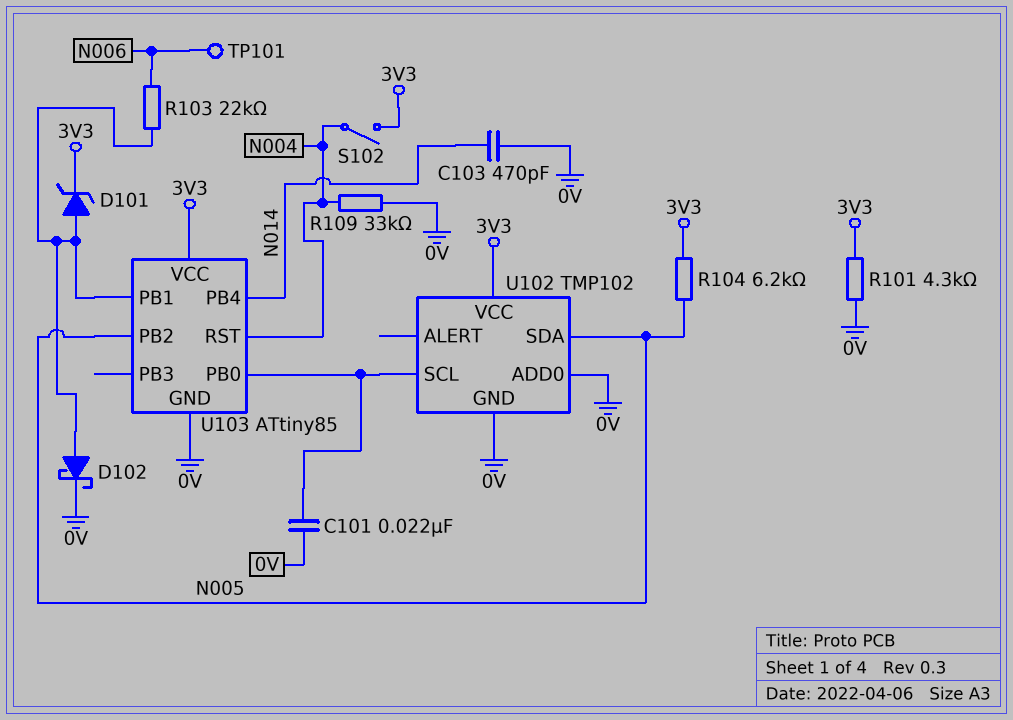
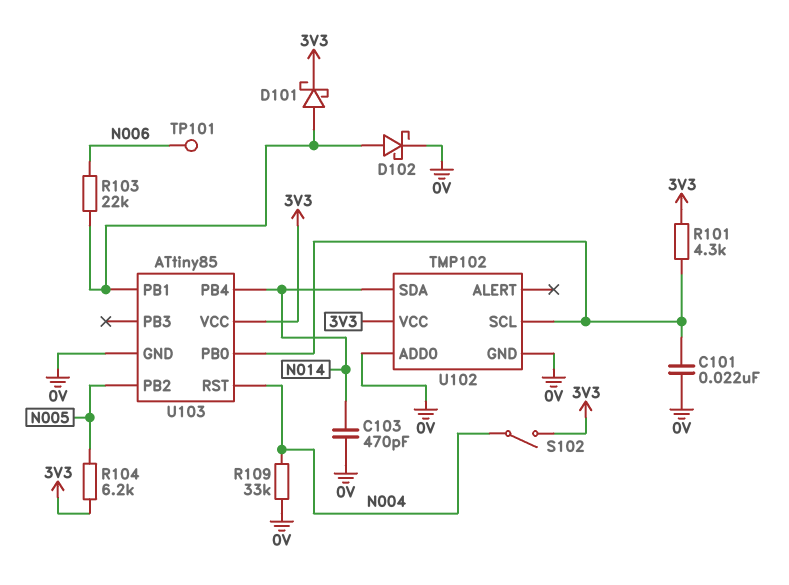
D101: zener (A U103/PB1, K 3V3) -> schottky (A U103/PB1, K 3V3)
R101: 4.3k (0V, 3V3) -> 4.3k (3V3, U102/SCL)
U102 pin SDA: N005 -> N014

